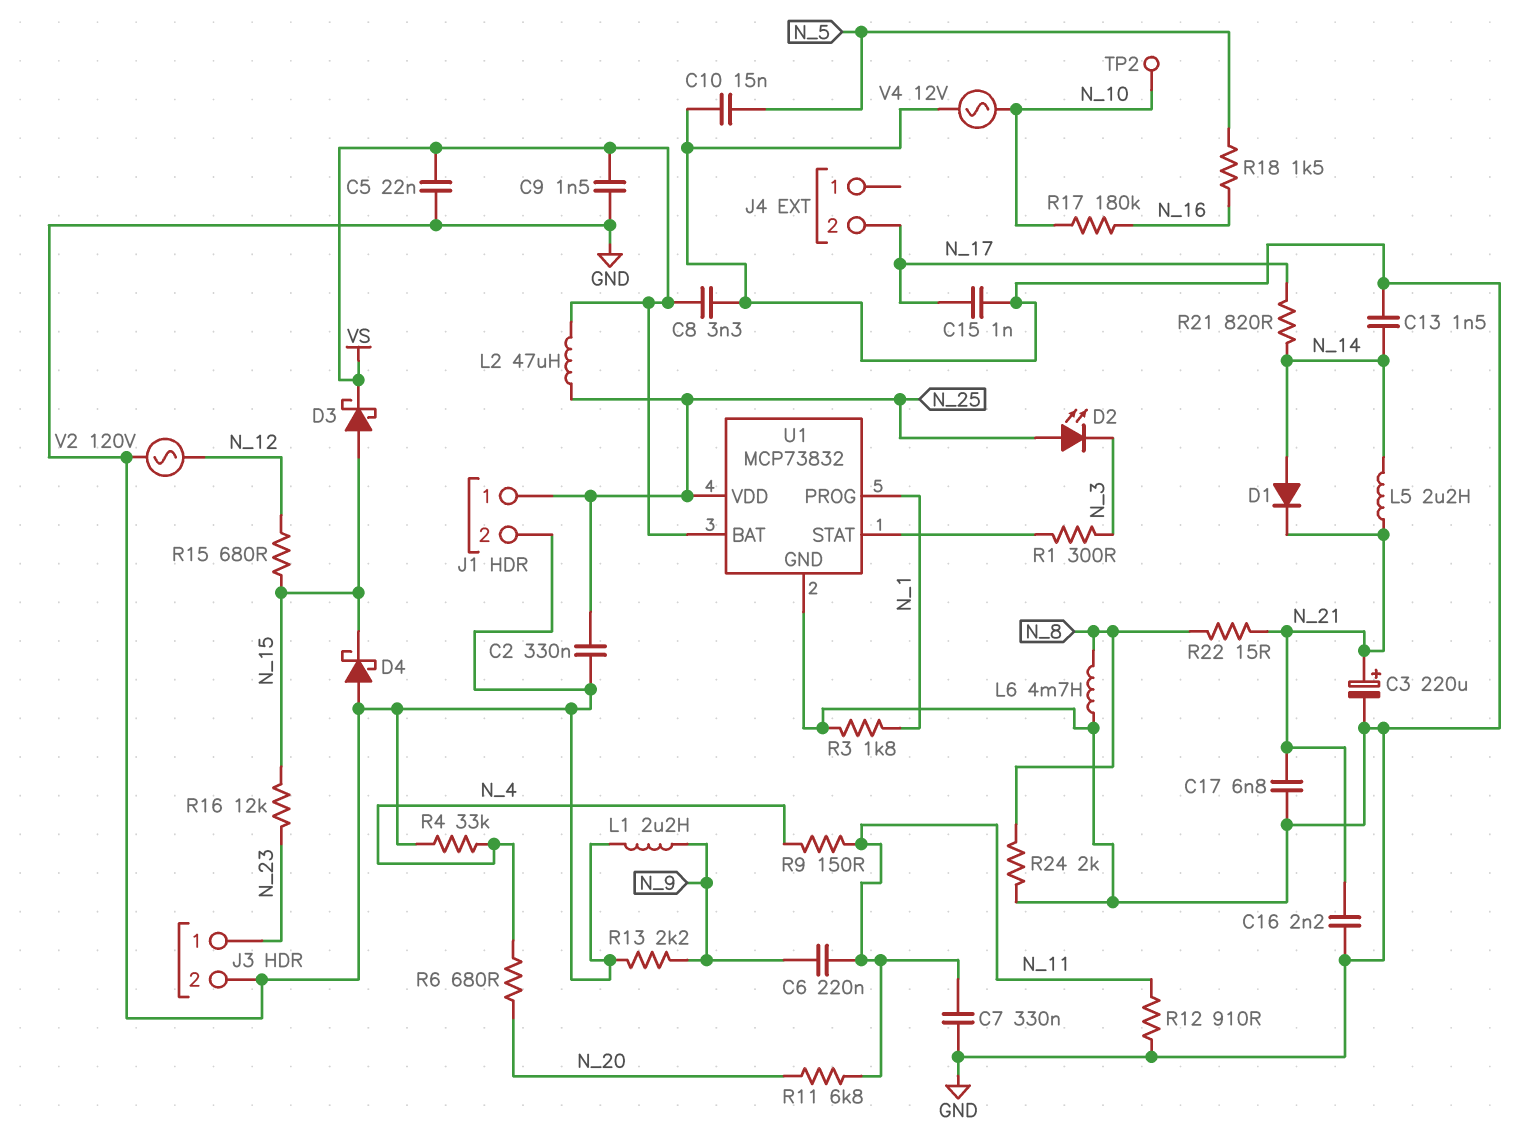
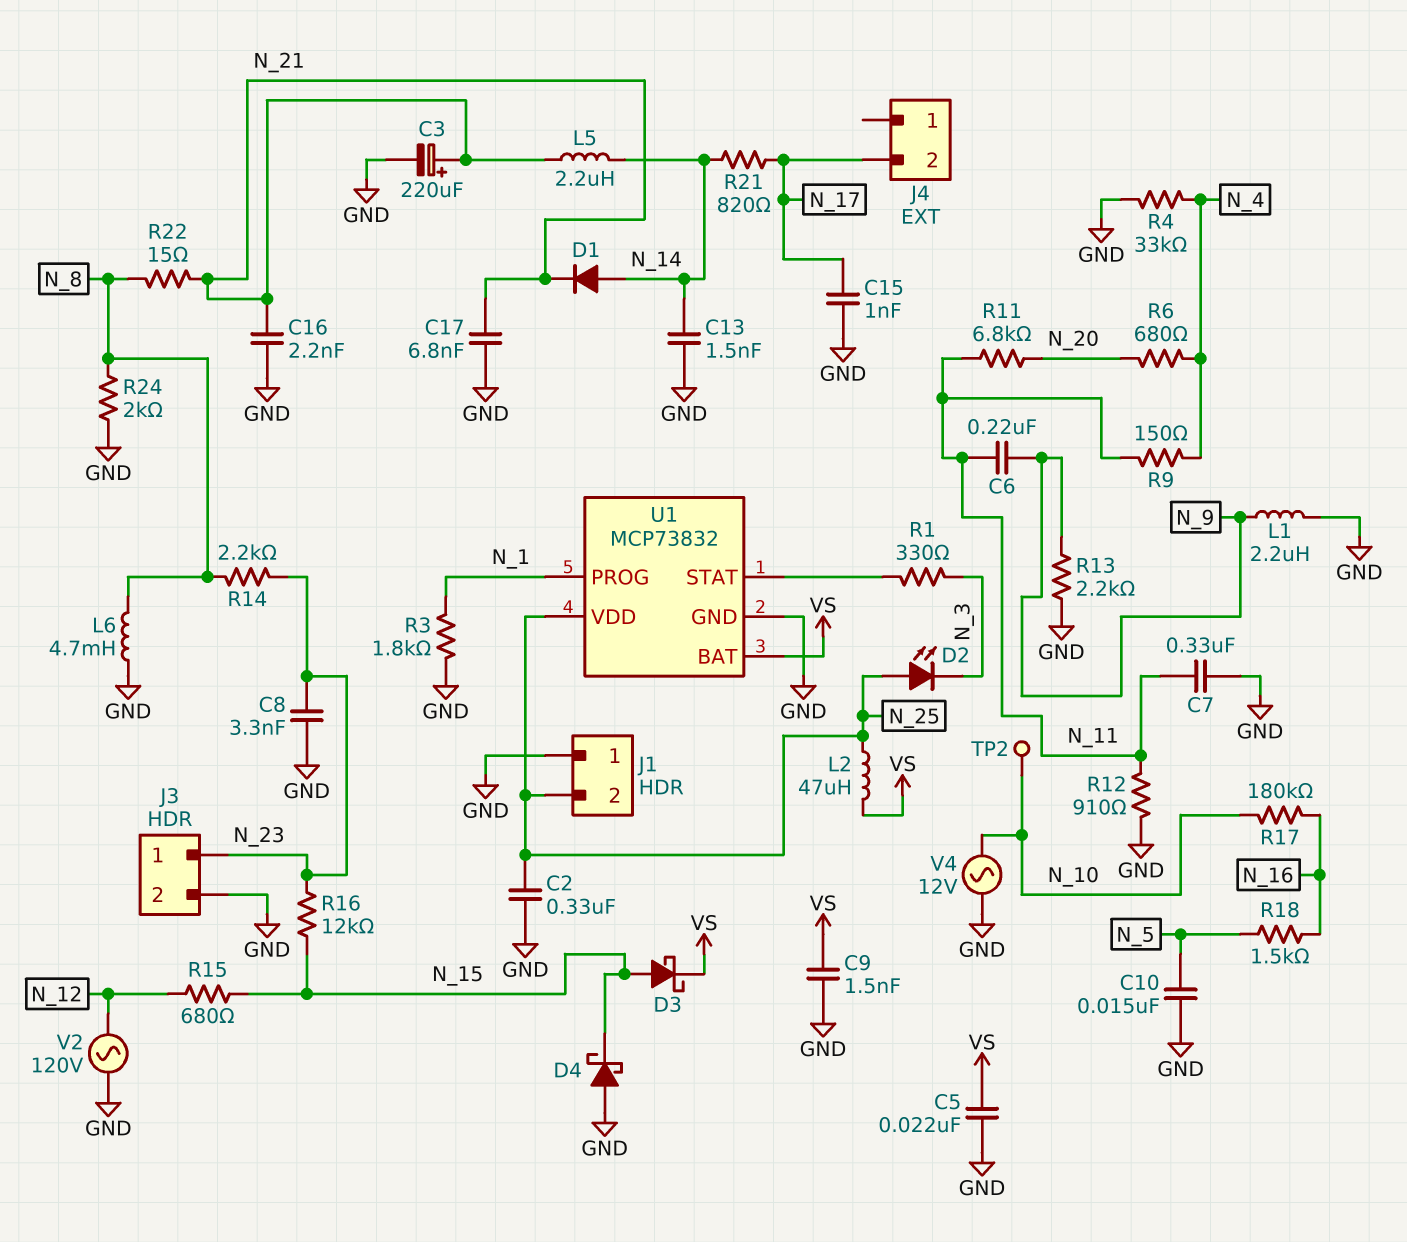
C8: 3.3nF (GND, VS) -> 3.3nF (GND, N_23)
J1 pin 1: N_25 -> GND
J1 pin 2: GND -> N_25
R1: 300 (N_3, U1/STAT) -> 330 (N_3, U1/STAT)
R14: none -> 2.2k (N_8, N_23)

